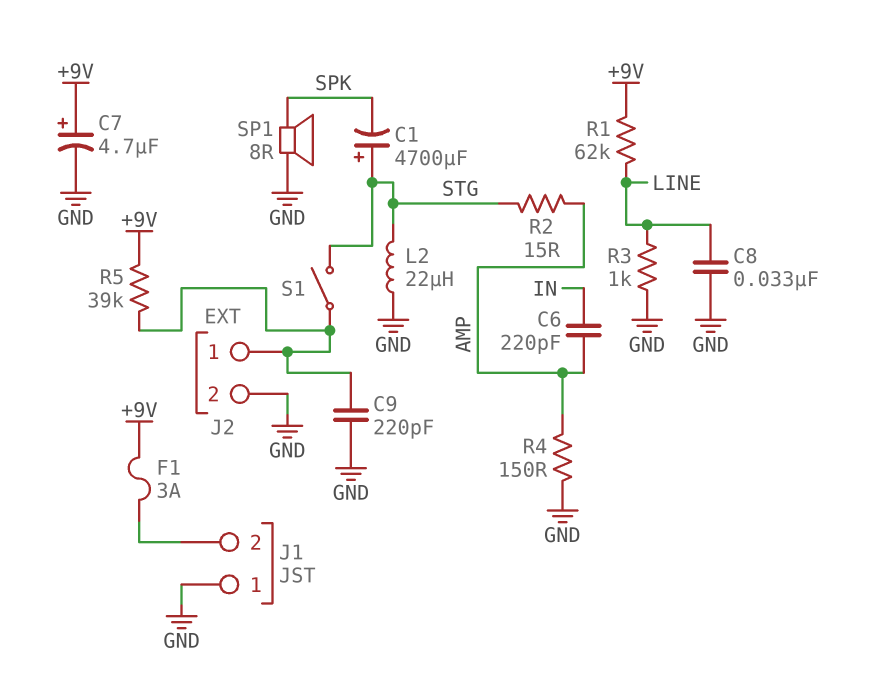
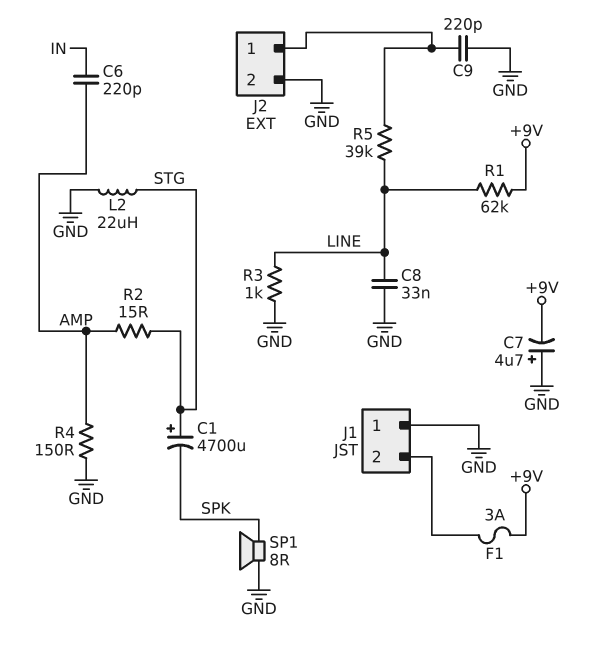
C7: 4.7uF (plus +9V, minus GND) -> 4.7uF (plus GND, minus +9V)
R5: 39k (+9V, J2/1) -> 39k (J2/1, LINE)
S1: switch (J2/1, STG) -> none

